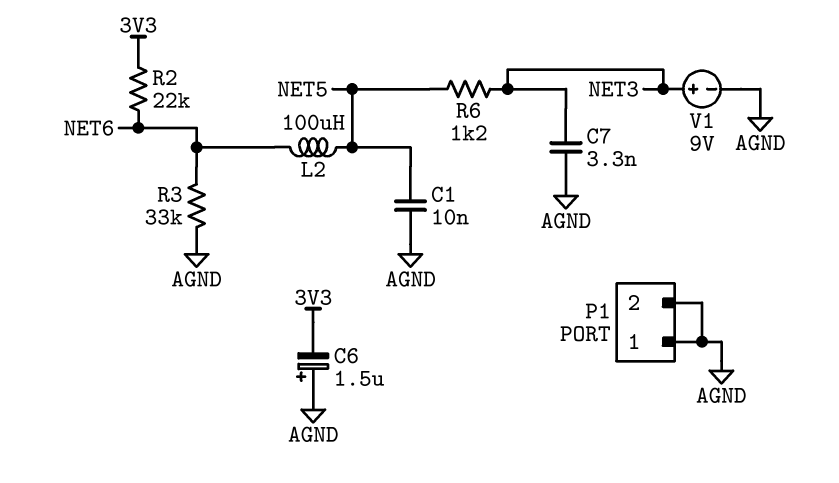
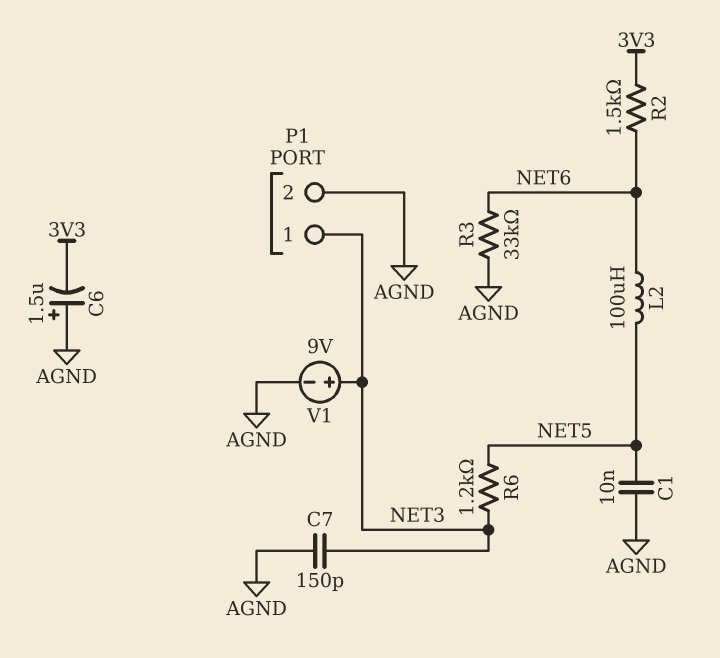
C7: 3.3nF (AGND, NET3) -> 150pF (AGND, NET3)
P1 pin 1: AGND -> NET3
R2: 22k (3V3, NET6) -> 1.5k (3V3, NET6)

